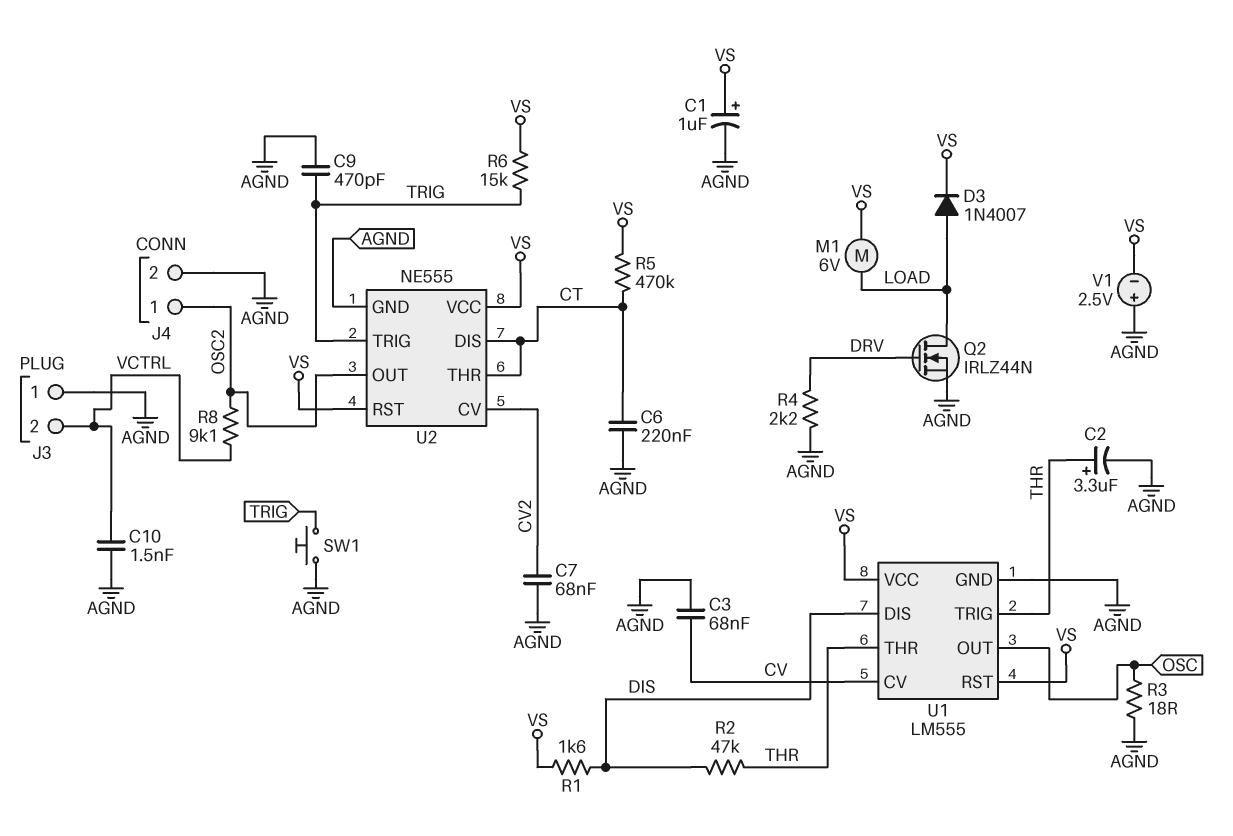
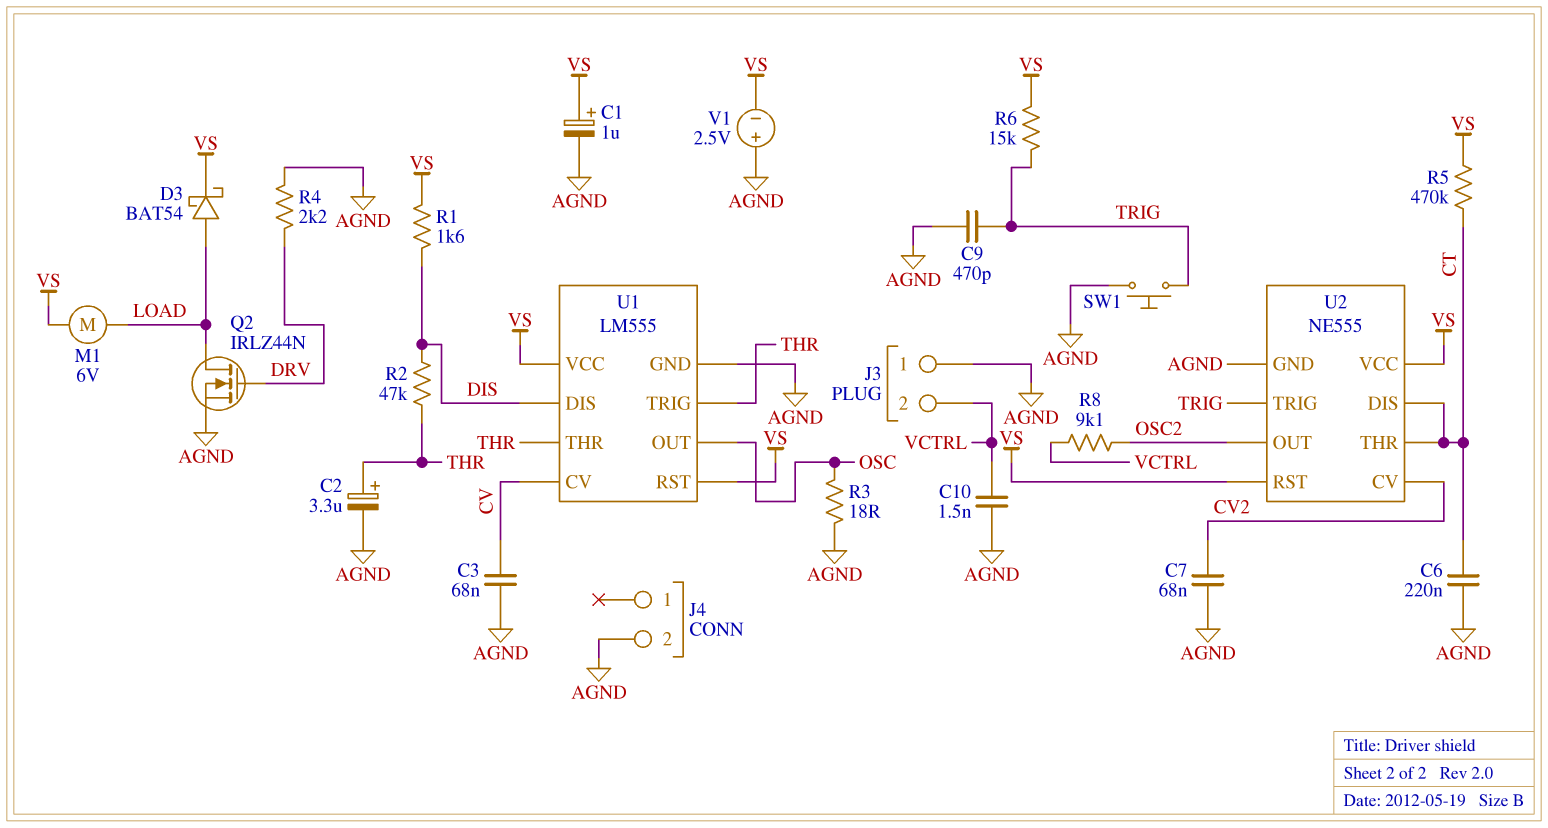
D3: diode 1N4007 (A LOAD, K VS) -> schottky BAT54 (A LOAD, K VS)
J4 pin 1: OSC2 -> none

